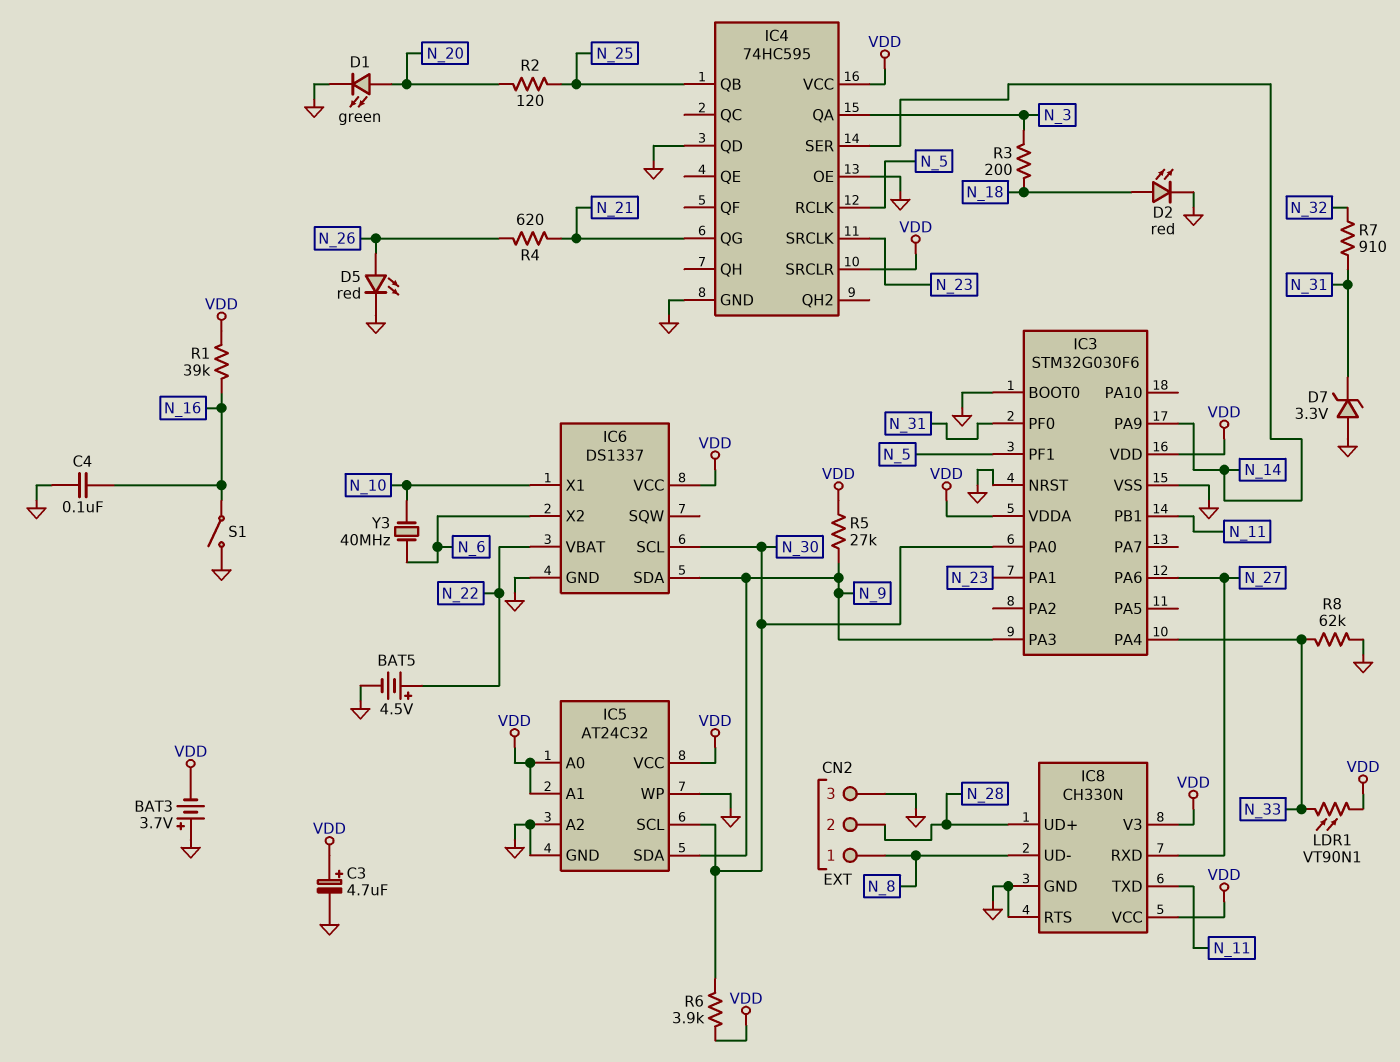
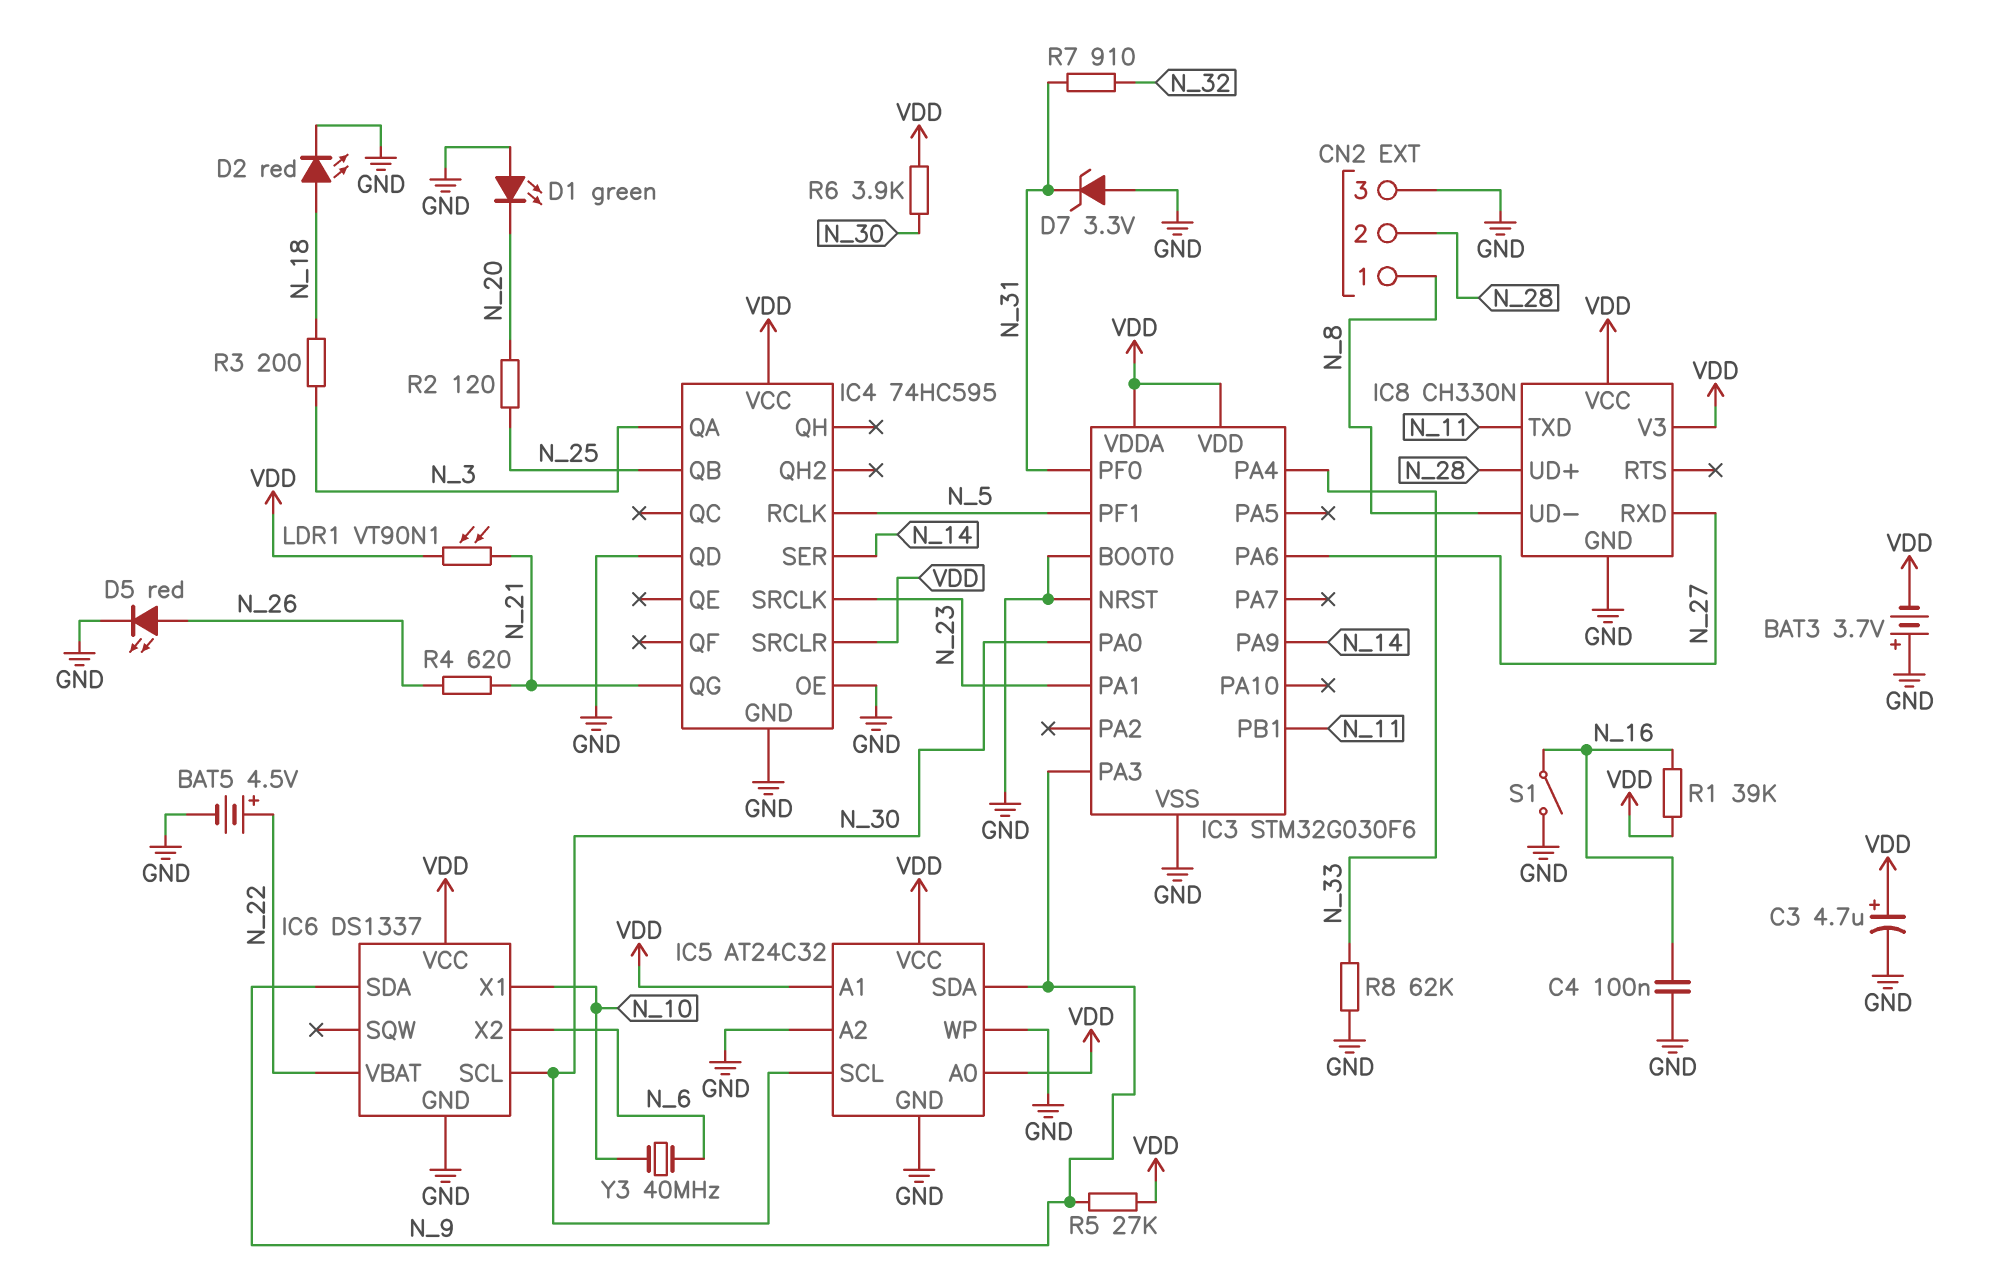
D1: LED green (A N_20, K GND) -> LED green (A GND, K N_20)
IC8 pin RTS: GND -> none
LDR1: VT90N1 (N_33, VDD) -> VT90N1 (N_21, VDD)

